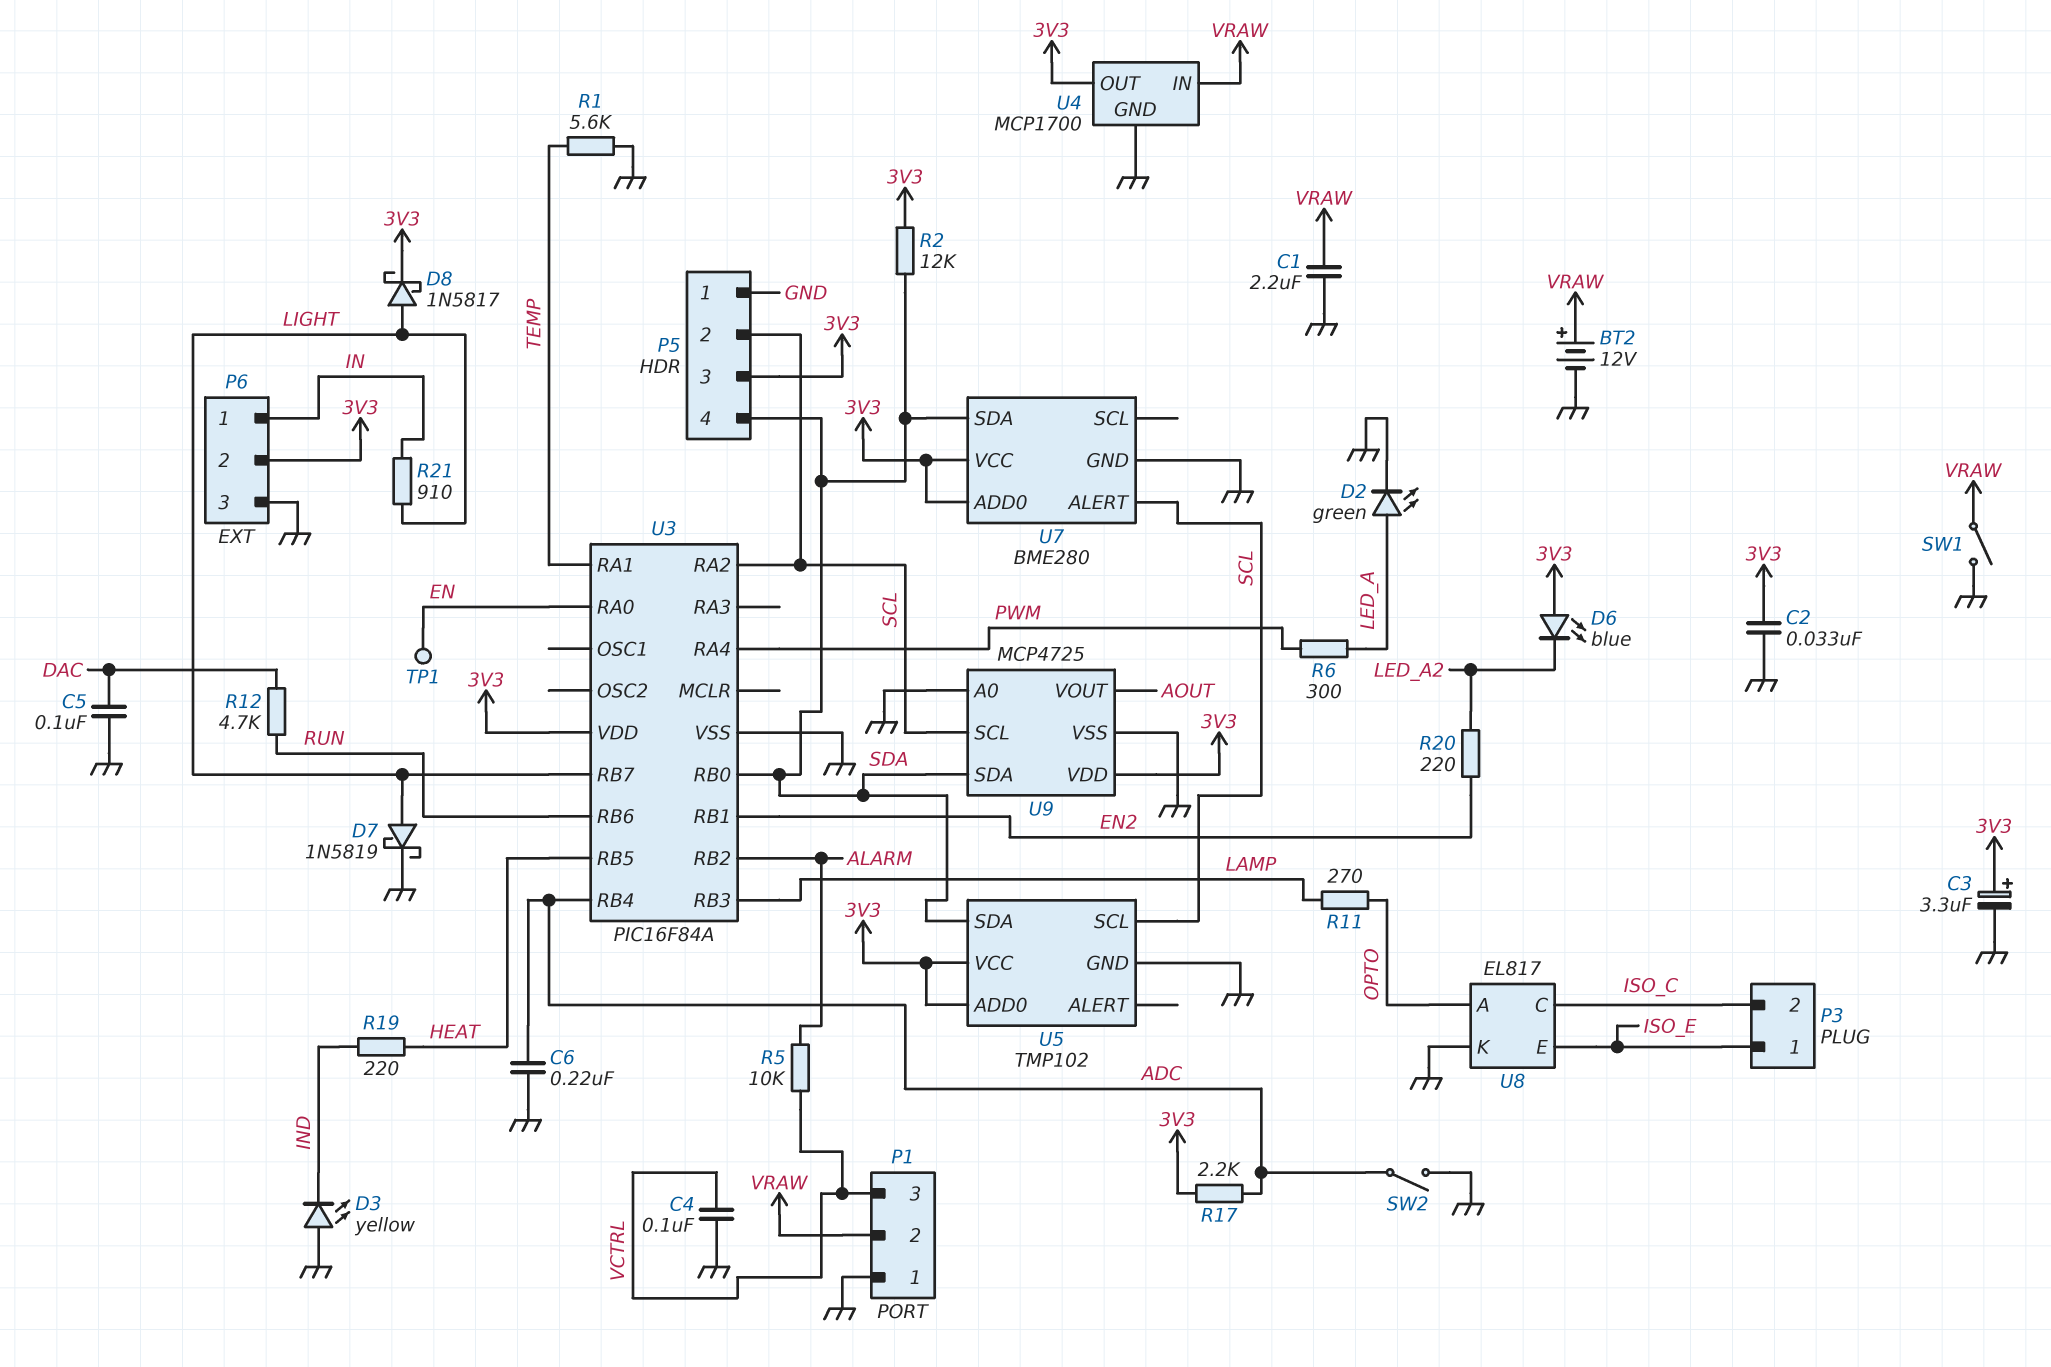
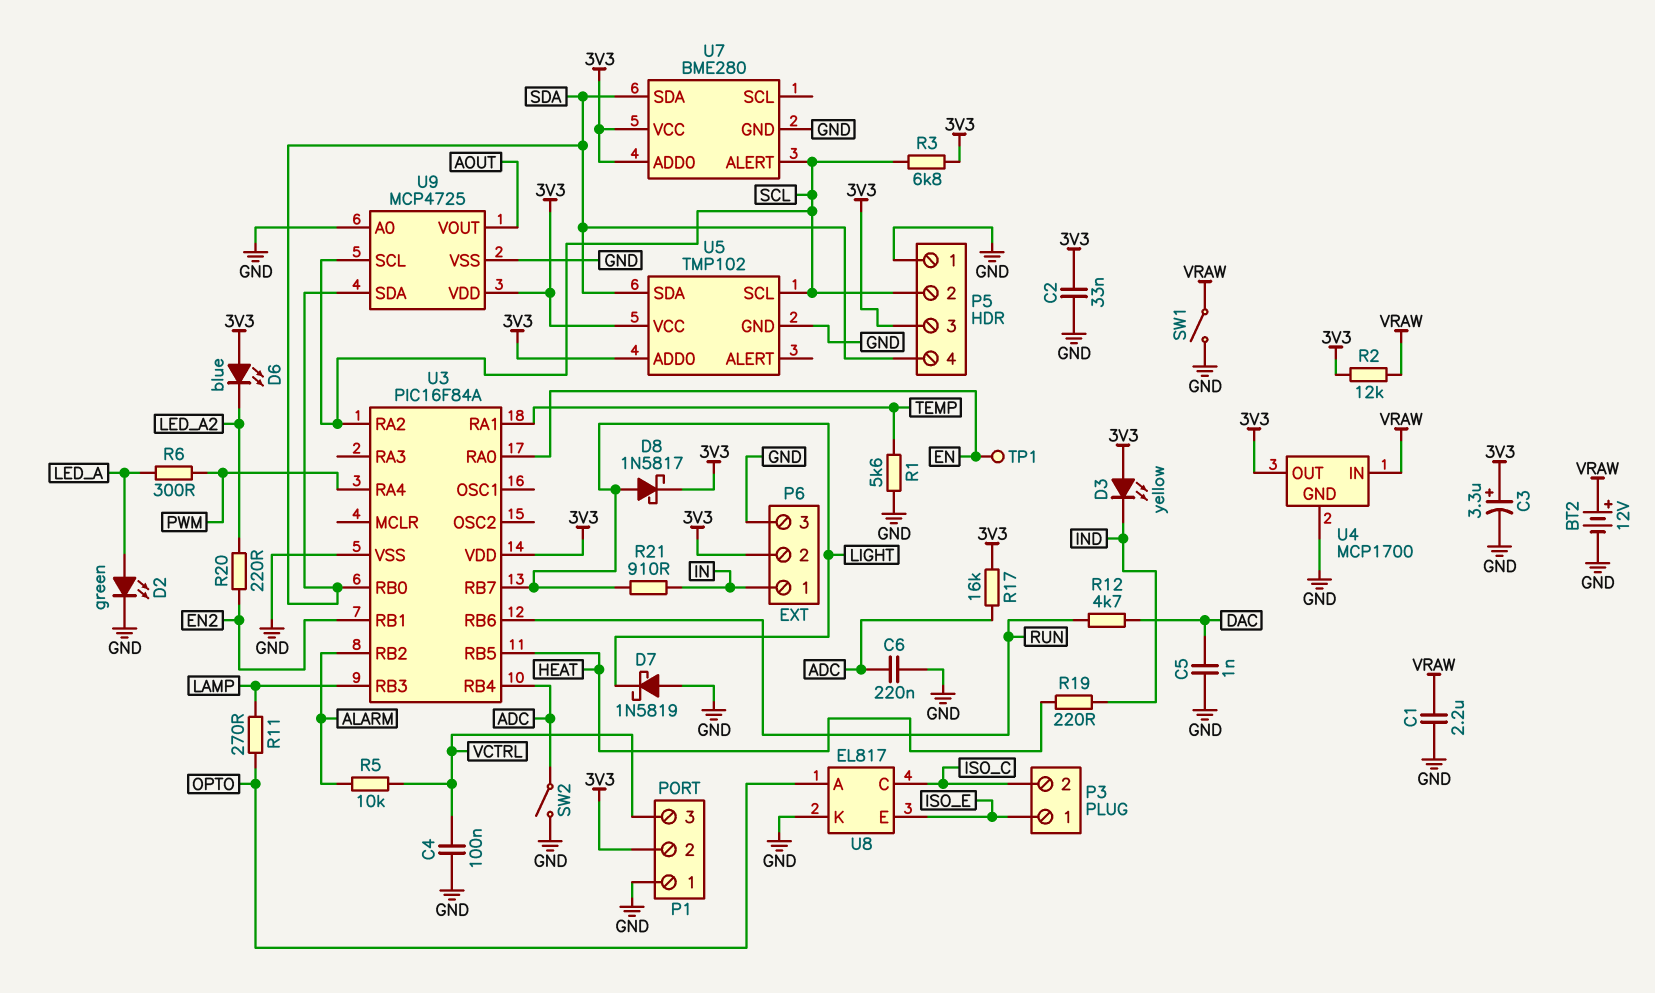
C5: 100nF (DAC, GND) -> 1nF (DAC, GND)
D3: LED yellow (A GND, K IND) -> LED yellow (A 3V3, K IND)
D7: schottky 1N5819 (A LIGHT, K GND) -> schottky 1N5819 (A GND, K LIGHT)
P1 pin 2: VRAW -> 3V3
R2: 12k (3V3, SDA) -> 12k (3V3, VRAW)
R3: none -> 6.8k (3V3, SCL)
R17: 2.2k (3V3, ADC) -> 16k (3V3, ADC)

